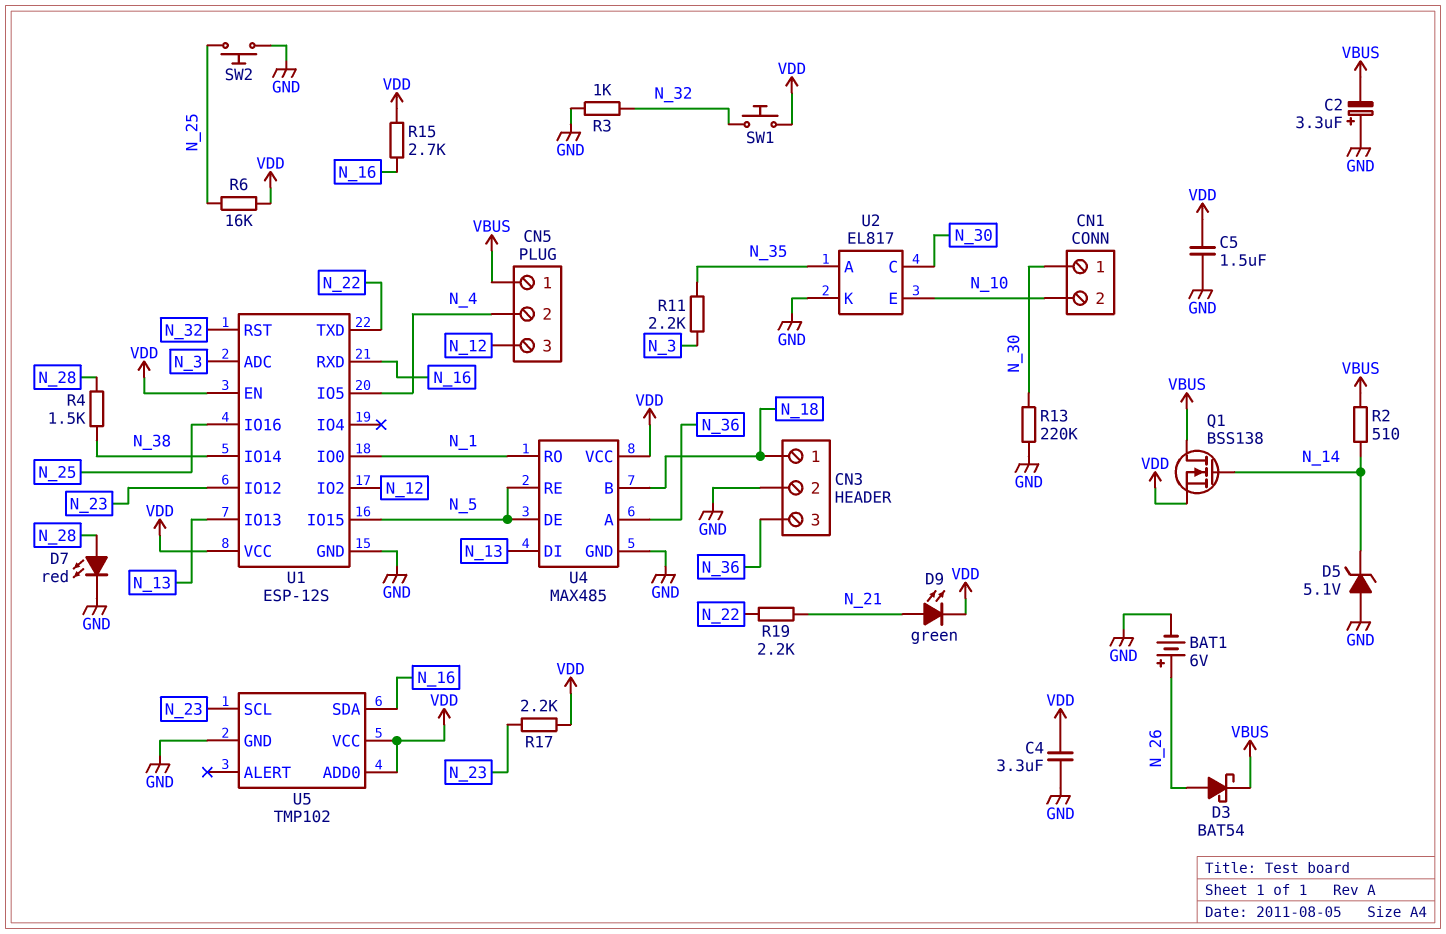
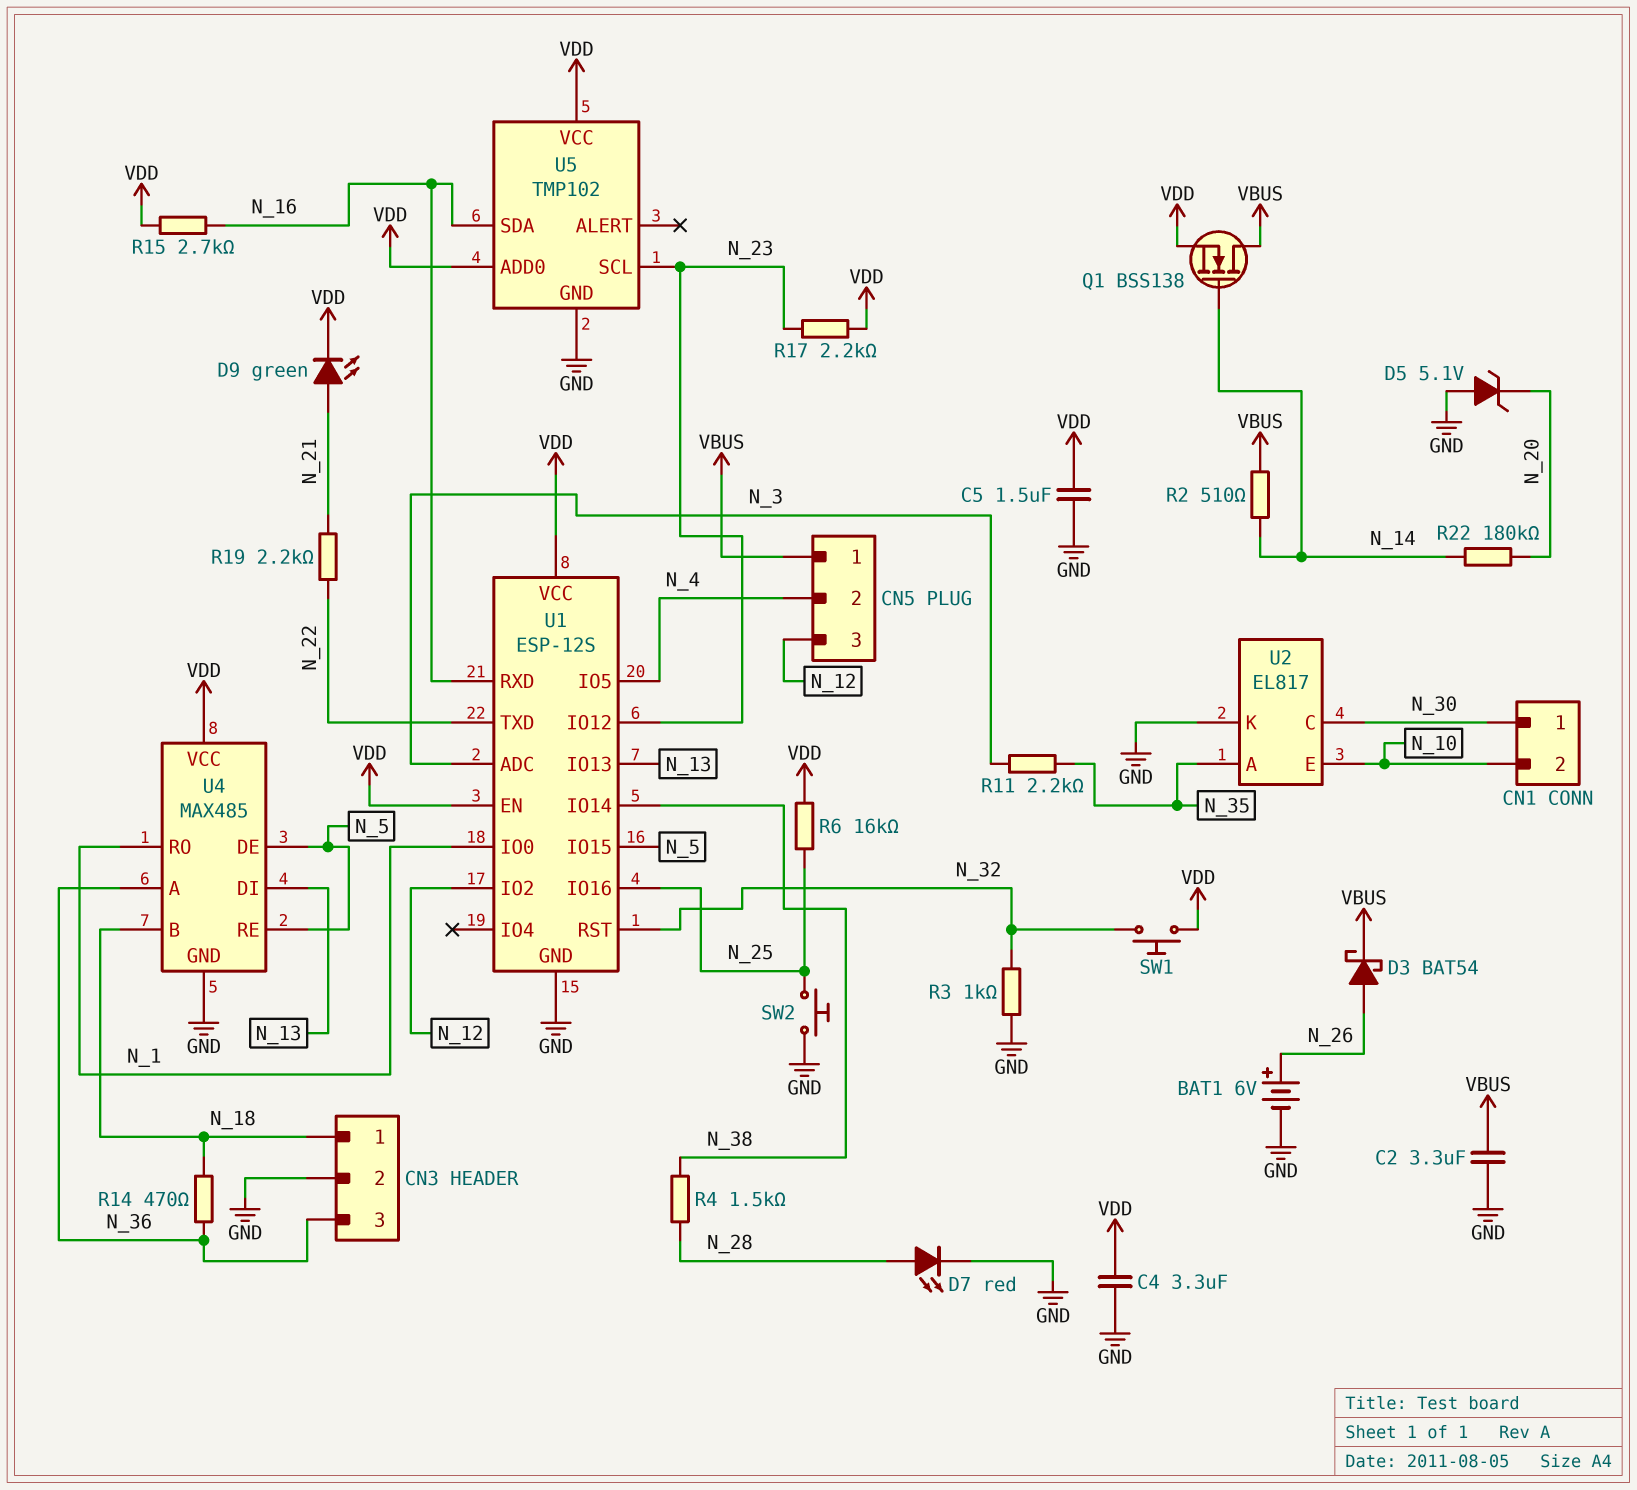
C2: 3.3uF (plus GND, minus VBUS) -> 3.3uF (GND, VBUS)
D5: zener 5.1V (A GND, K N_14) -> zener 5.1V (A GND, K N_20)
R13: 220k (GND, N_30) -> none
R14: none -> 470 (N_18, N_36)
R22: none -> 180k (N_14, N_20)

